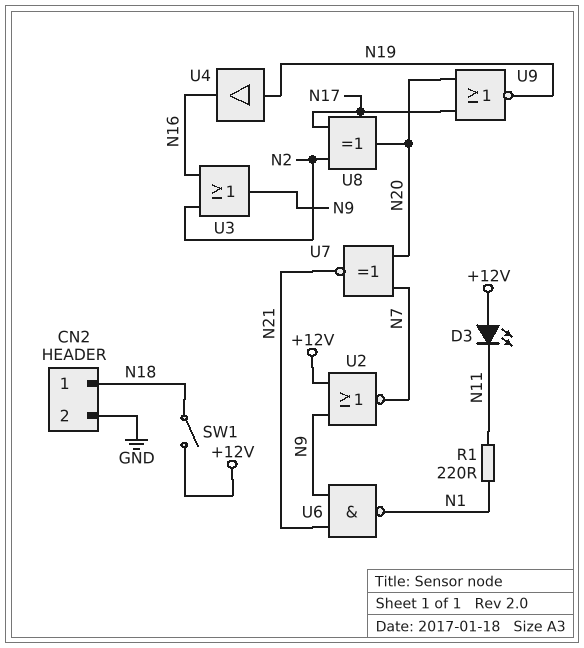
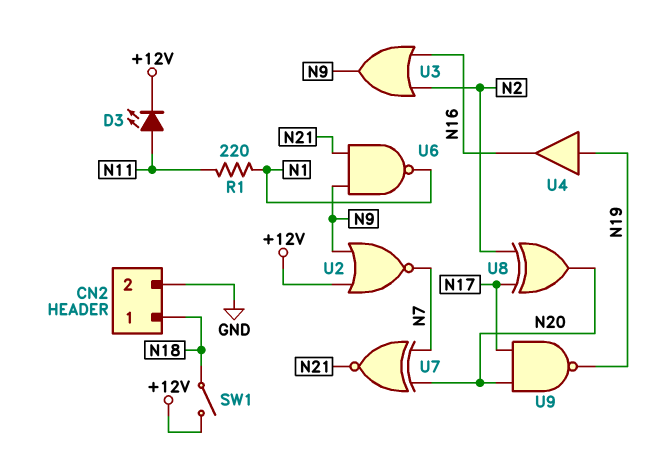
D3: LED (A +12V, K N11) -> LED (A N11, K +12V)
U9: NOR (in N17, in N20, out N19) -> NAND (in N17, in N20, out N19)

